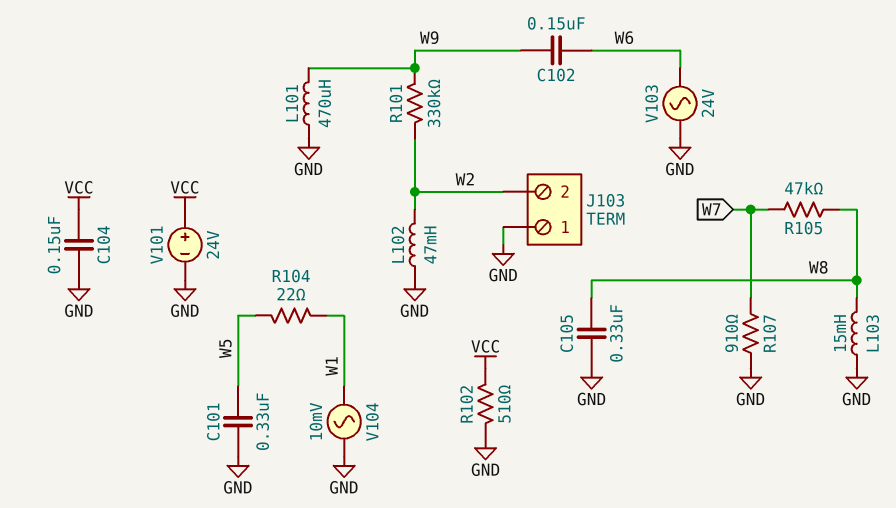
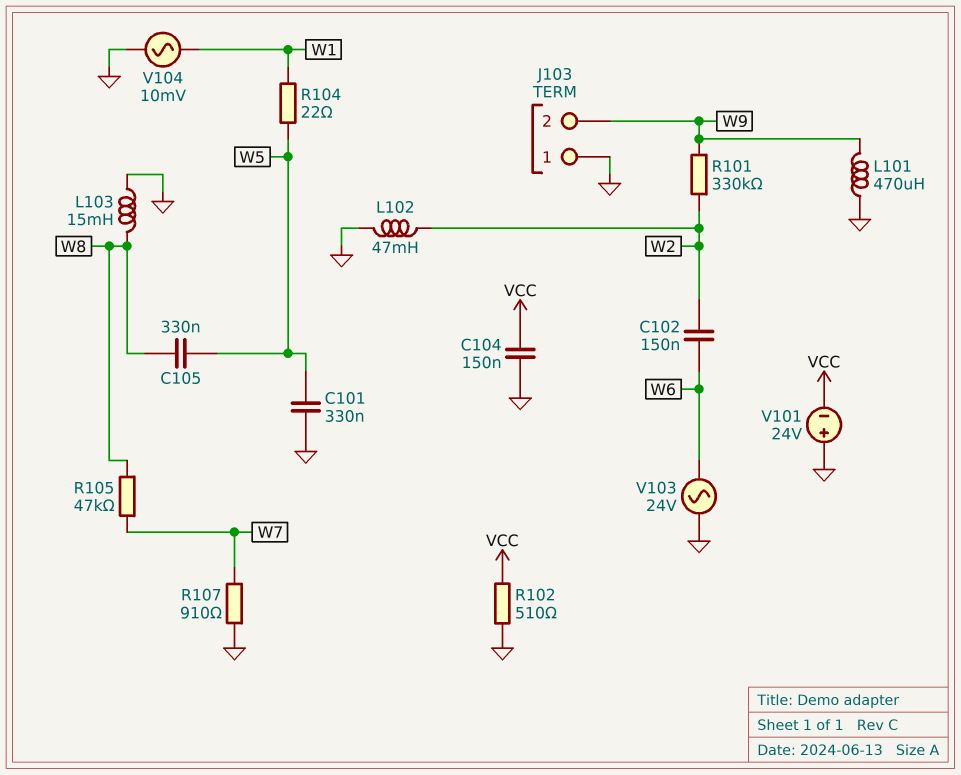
C102: 150nF (W6, W9) -> 150nF (W2, W6)
C105: 330nF (GND, W8) -> 330nF (W5, W8)
J103 pin 2: W2 -> W9
V101: 24V (plus VCC, minus GND) -> 24V (plus GND, minus VCC)

